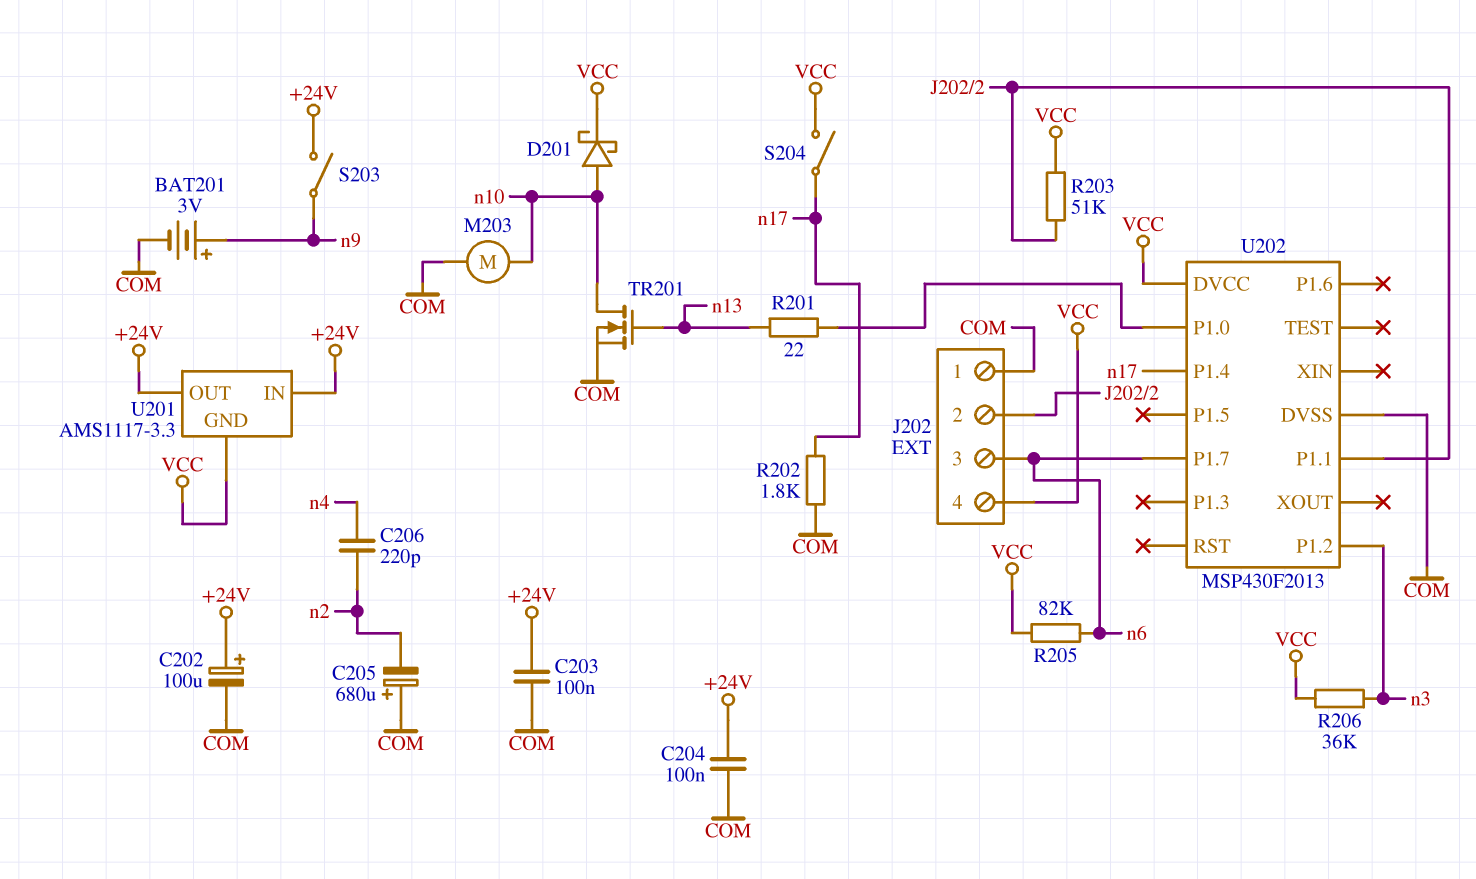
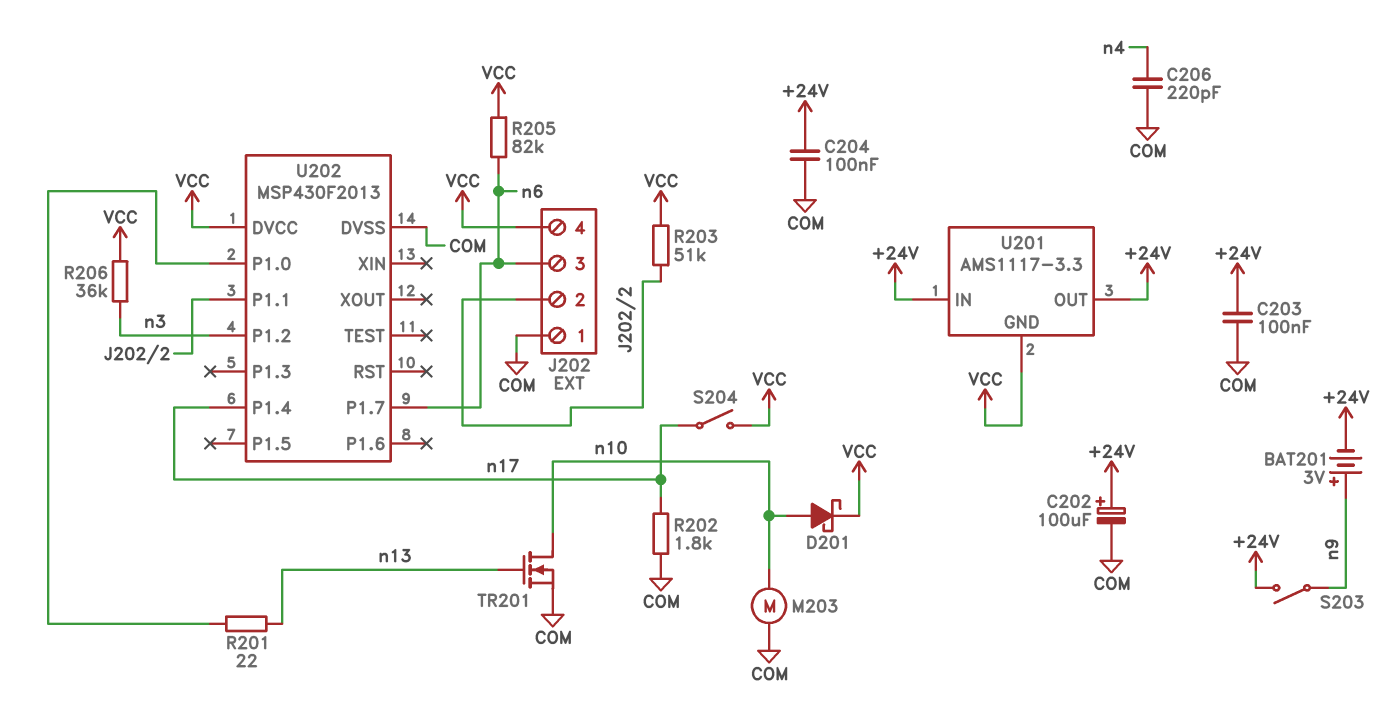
BAT201: 3V (plus n9, minus COM) -> 3V (plus n9, minus +24V)
C205: 680uF (plus COM, minus n2) -> none
C206: 220pF (n2, n4) -> 220pF (COM, n4)

